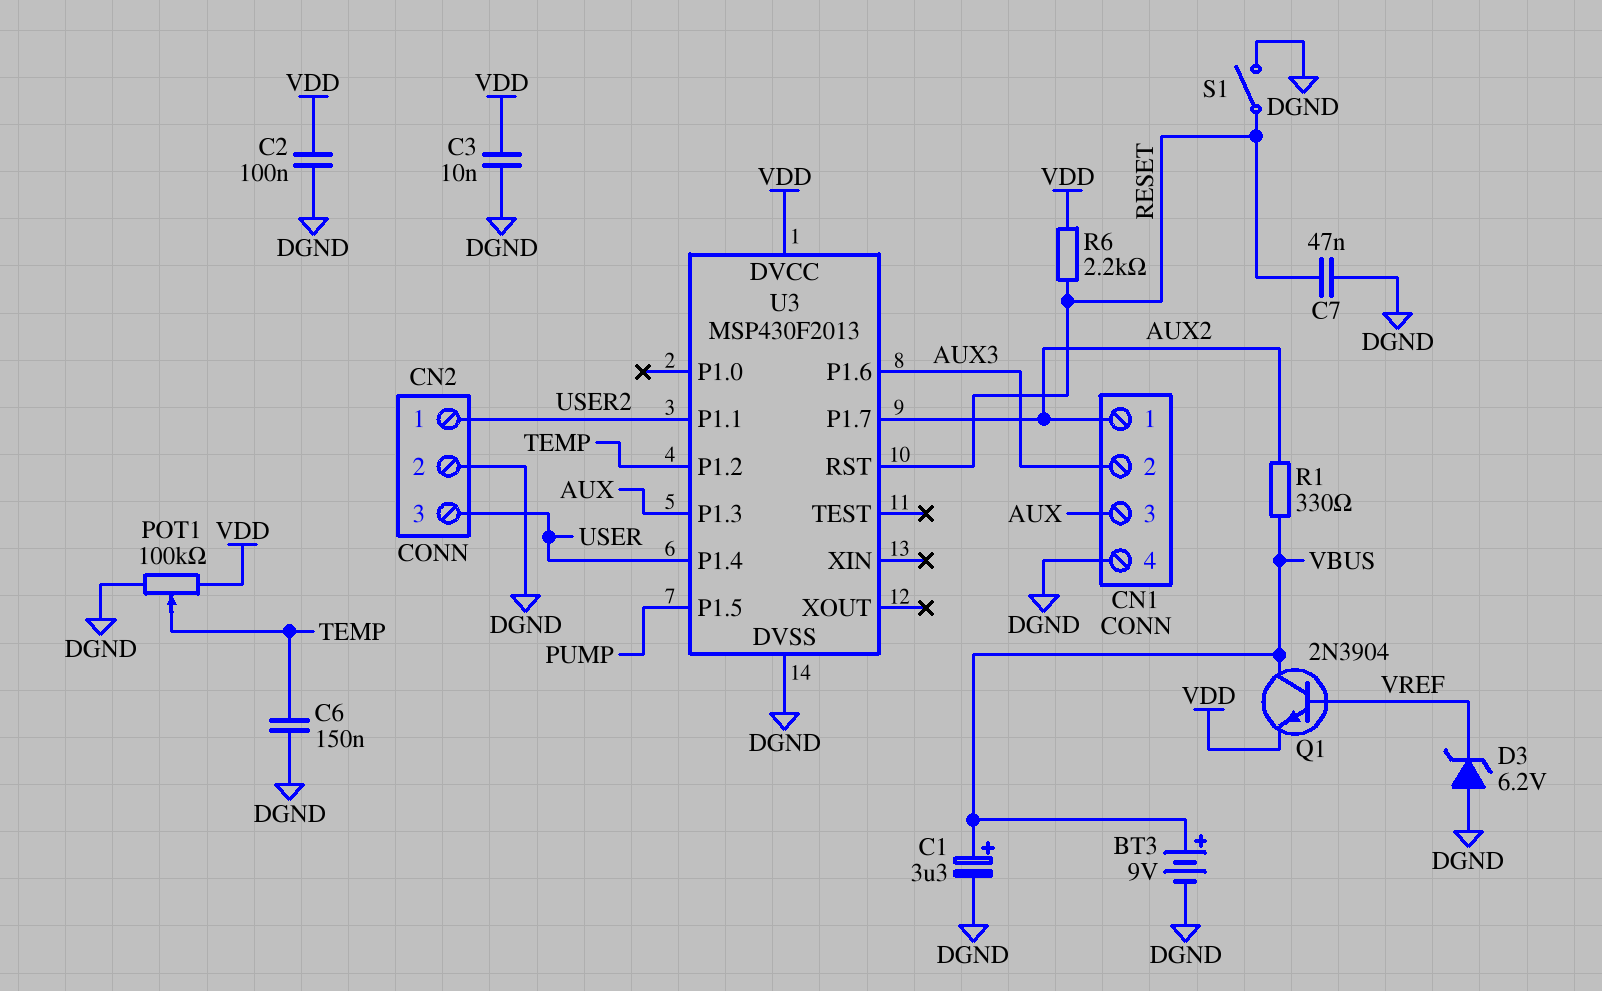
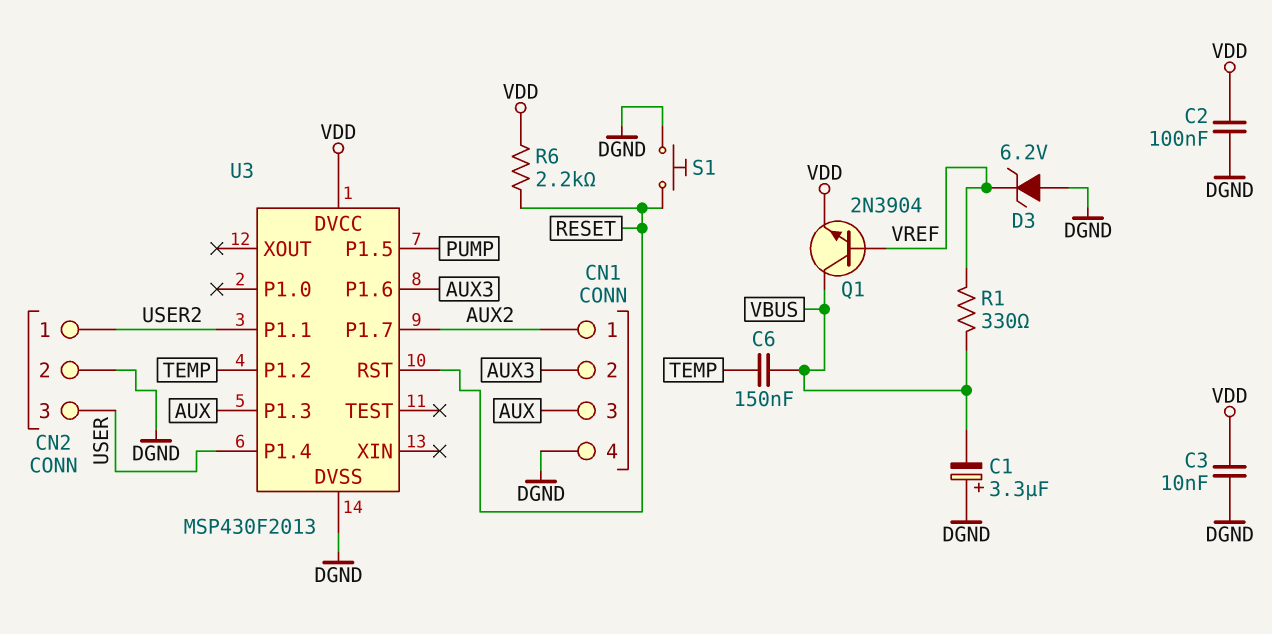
BT3: 9V (plus VBUS, minus DGND) -> none
C1: 3.3uF (plus VBUS, minus DGND) -> 3.3uF (plus DGND, minus VBUS)
C6: 150nF (DGND, TEMP) -> 150nF (TEMP, VBUS)
C7: 47nF (DGND, RESET) -> none
POT1: 100k (DGND, VDD, wiper TEMP) -> none
R1: 330 (AUX2, VBUS) -> 330 (VBUS, VREF)
S1: switch (DGND, RESET) -> button (DGND, RESET)

